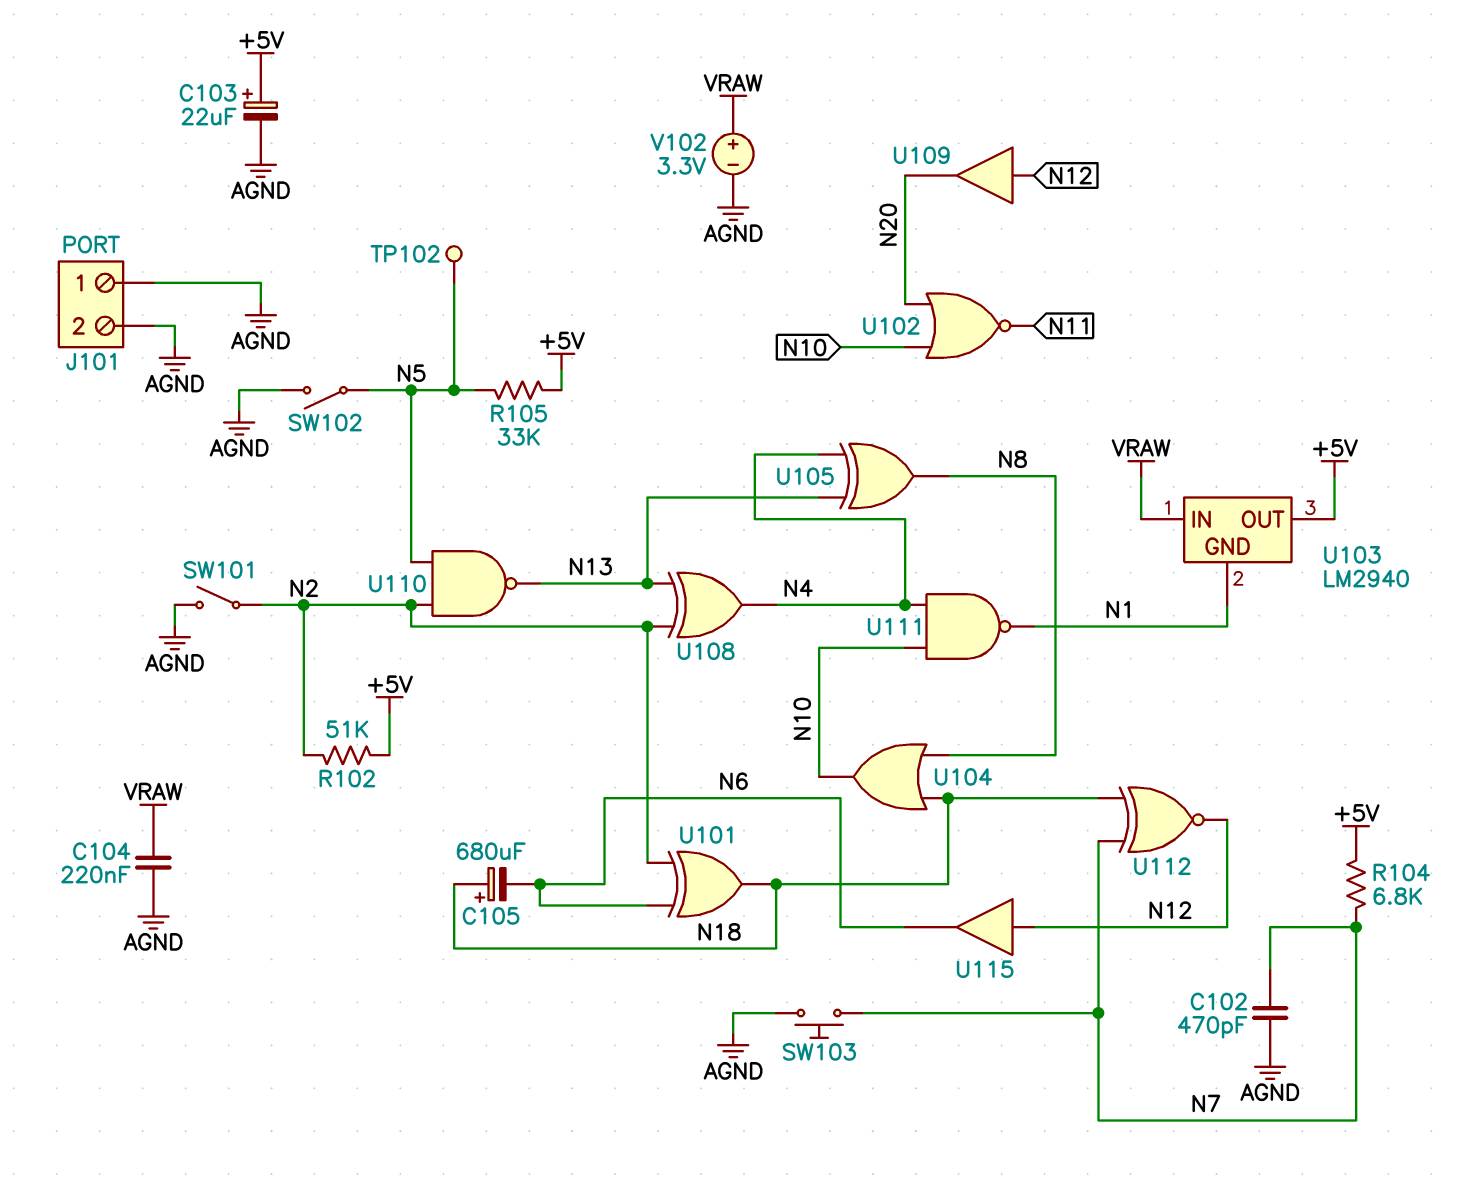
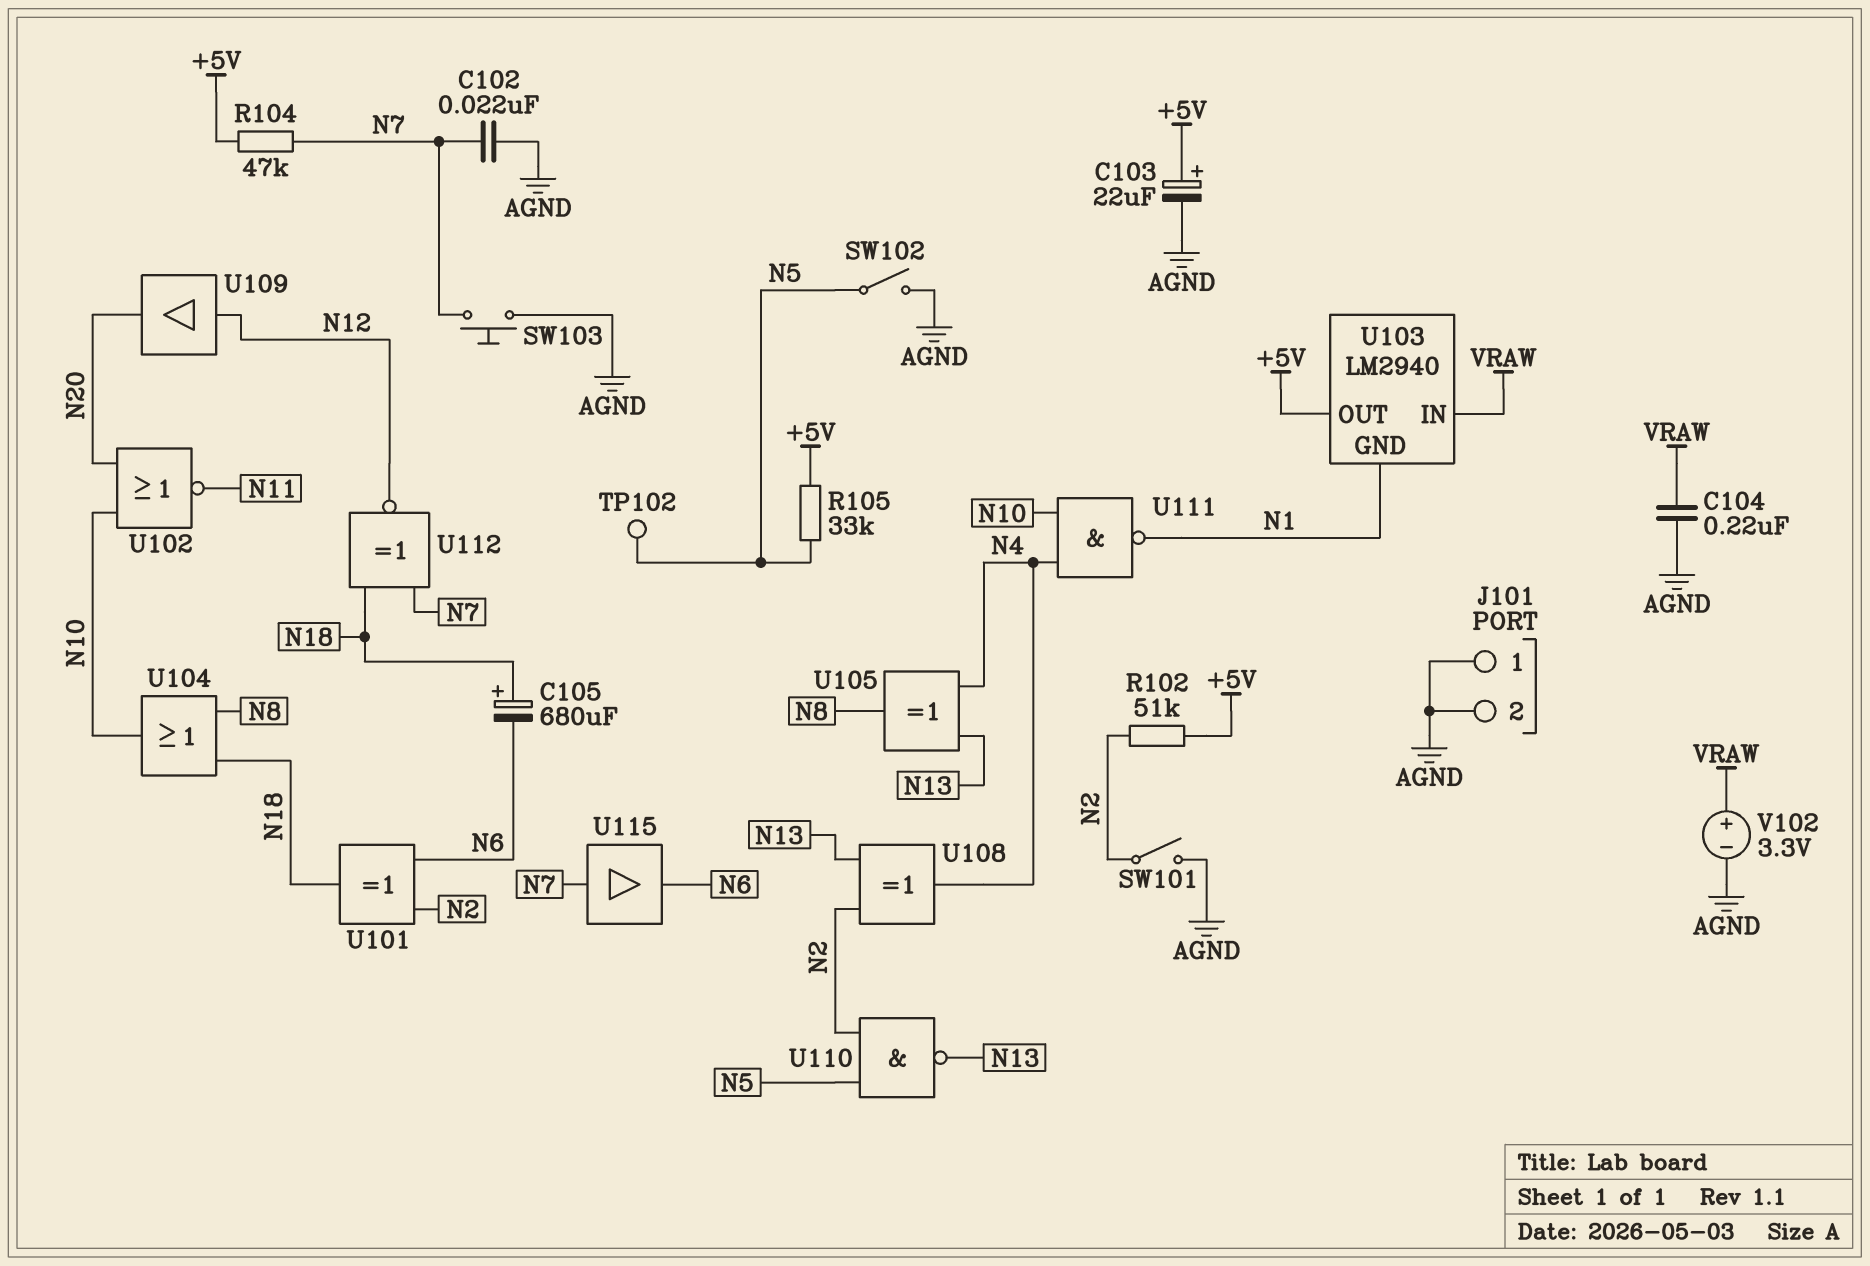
C102: 470pF (AGND, N7) -> 22nF (AGND, N7)
R104: 6.8k (+5V, N7) -> 47k (+5V, N7)
U115: buffer (in N12, out N6) -> buffer (in N7, out N6)

